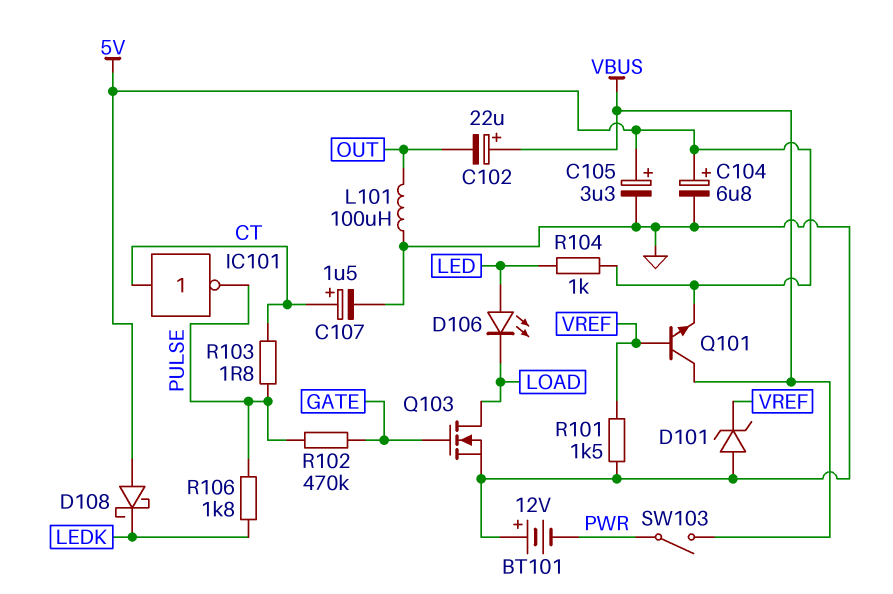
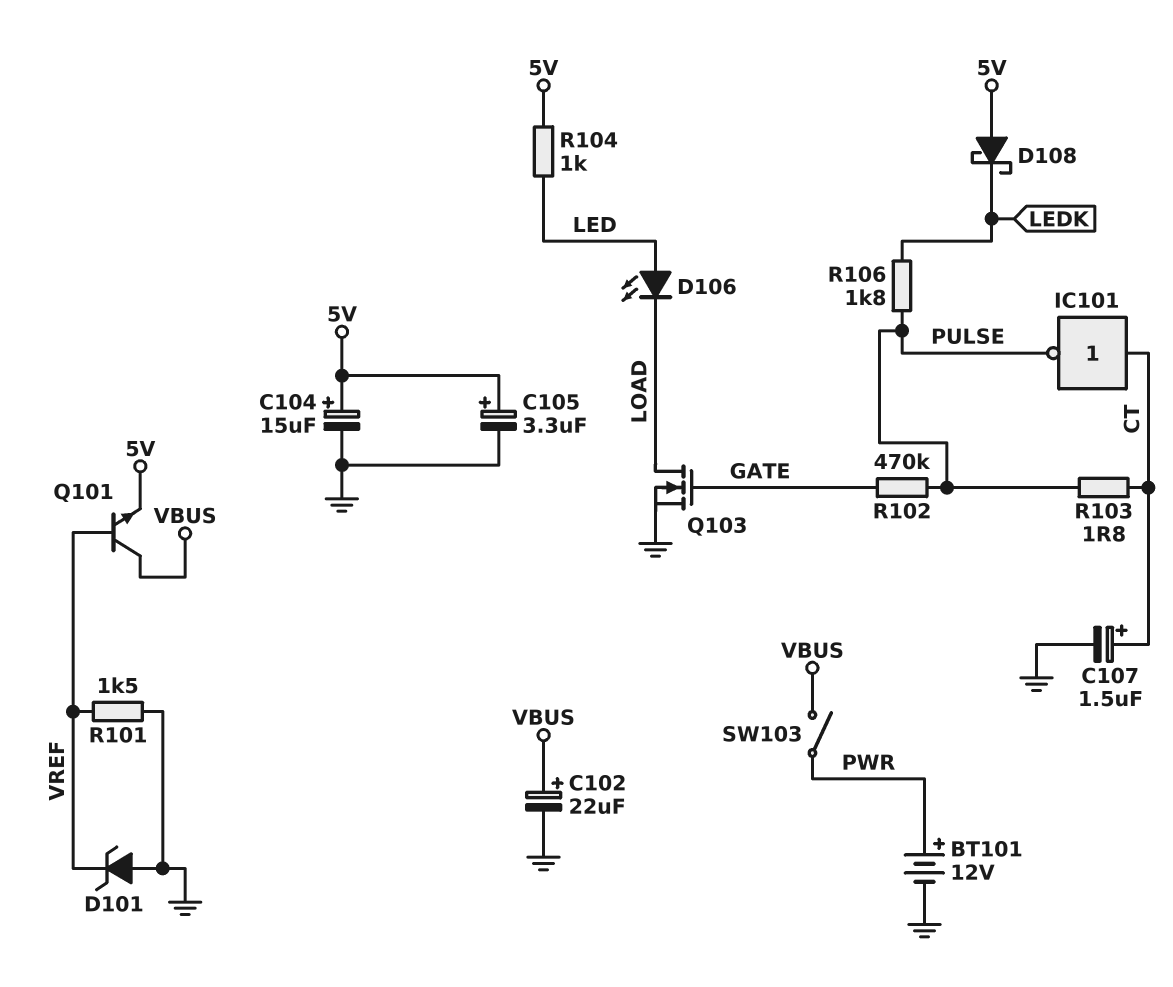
BT101: 12V (plus GND, minus PWR) -> 12V (plus PWR, minus GND)
C102: 22uF (plus VBUS, minus OUT) -> 22uF (plus VBUS, minus GND)
C104: 6.8uF (plus 5V, minus GND) -> 15uF (plus 5V, minus GND)
L101: 100uH (GND, OUT) -> none

